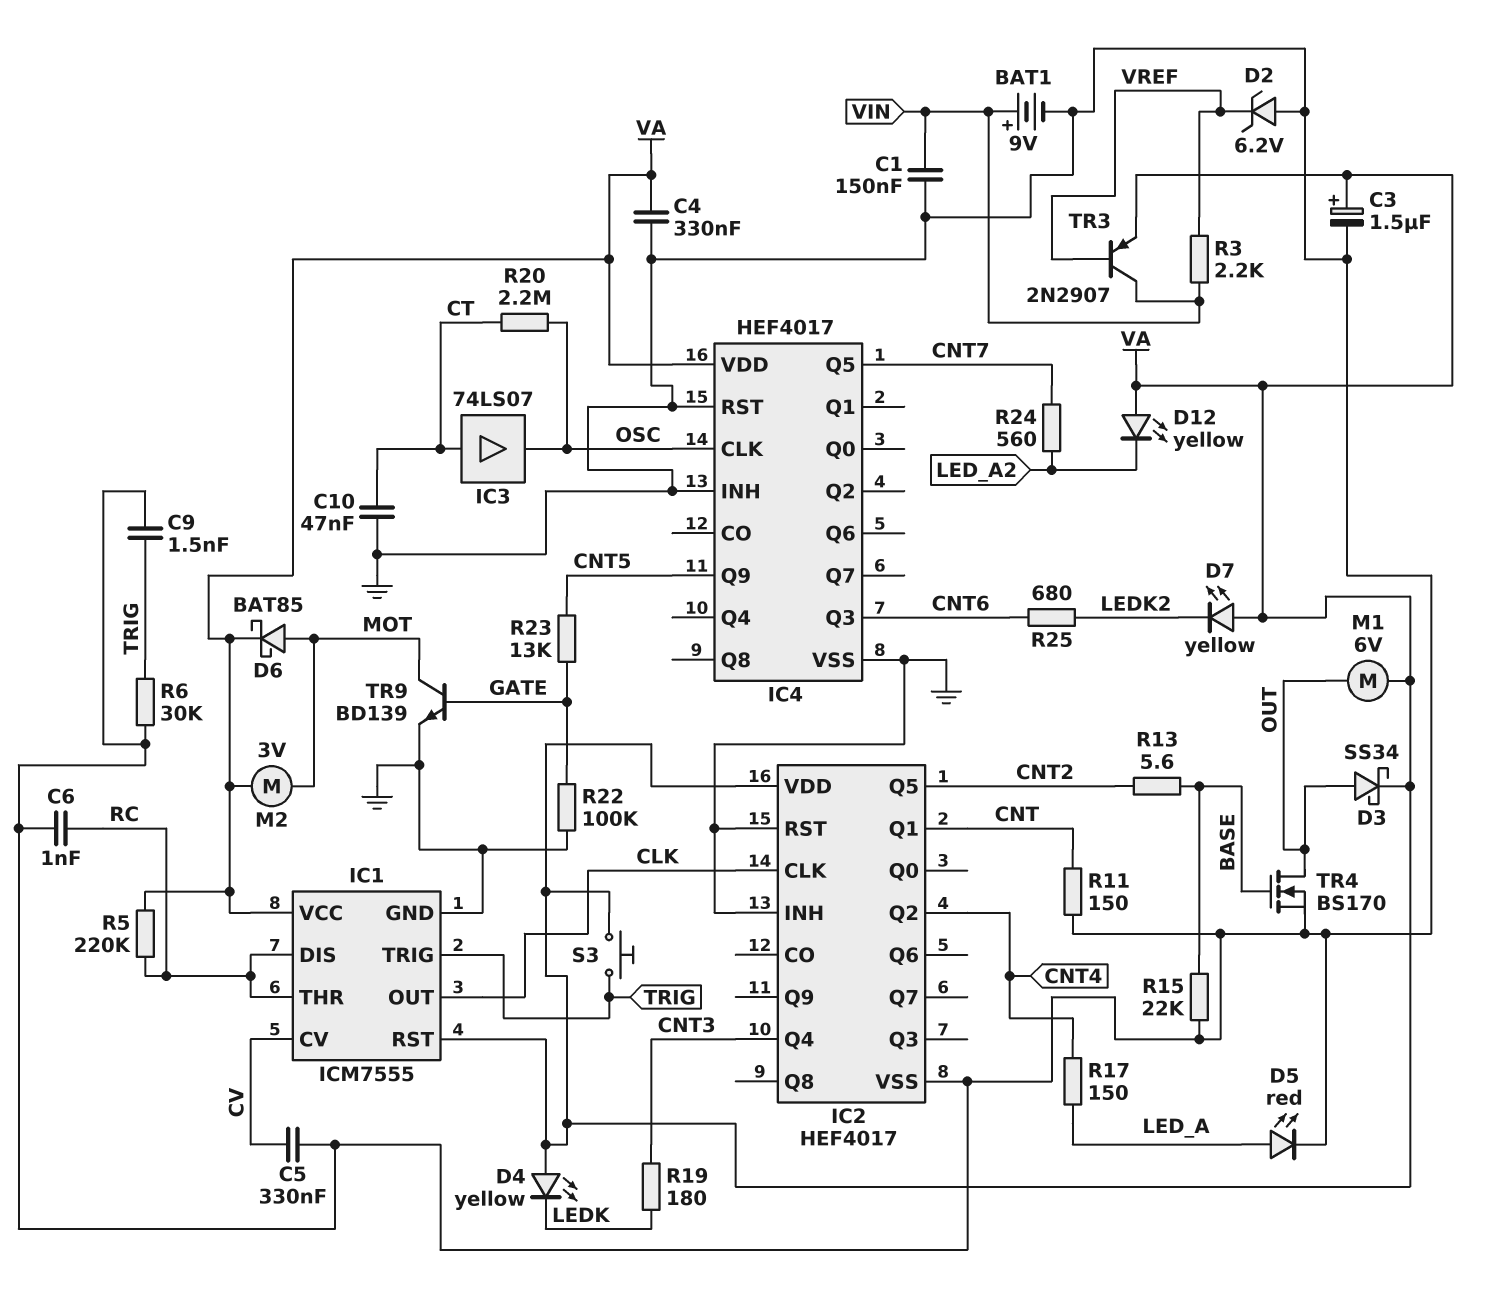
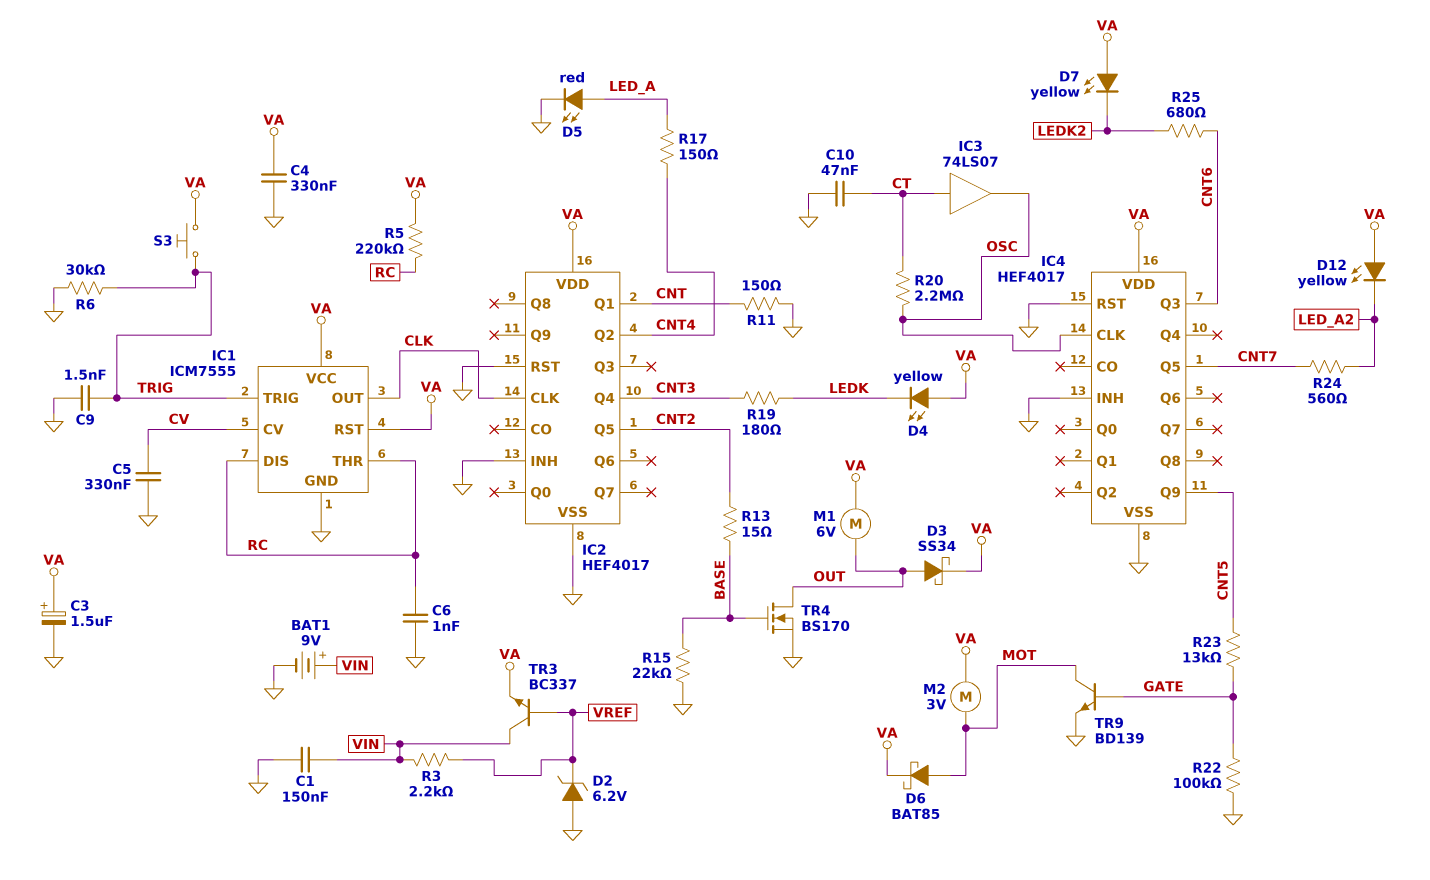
R13: 5.6 (BASE, CNT2) -> 15 (BASE, CNT2)
TR3: PNP 2N2907 (B VREF, C VIN, E VA) -> NPN BC337 (B VREF, C VIN, E VA)

